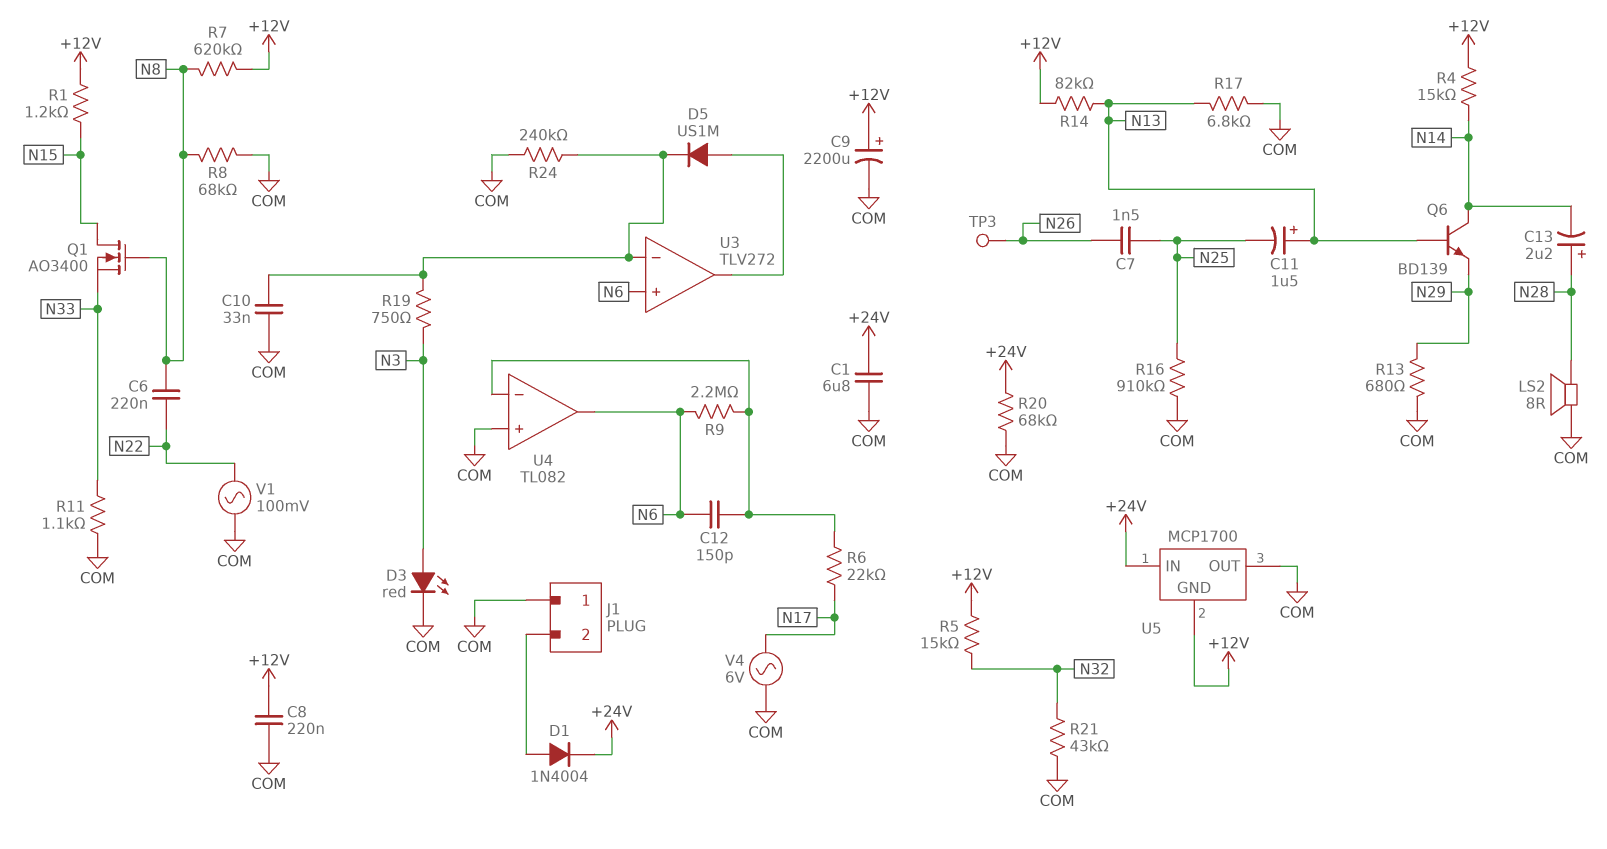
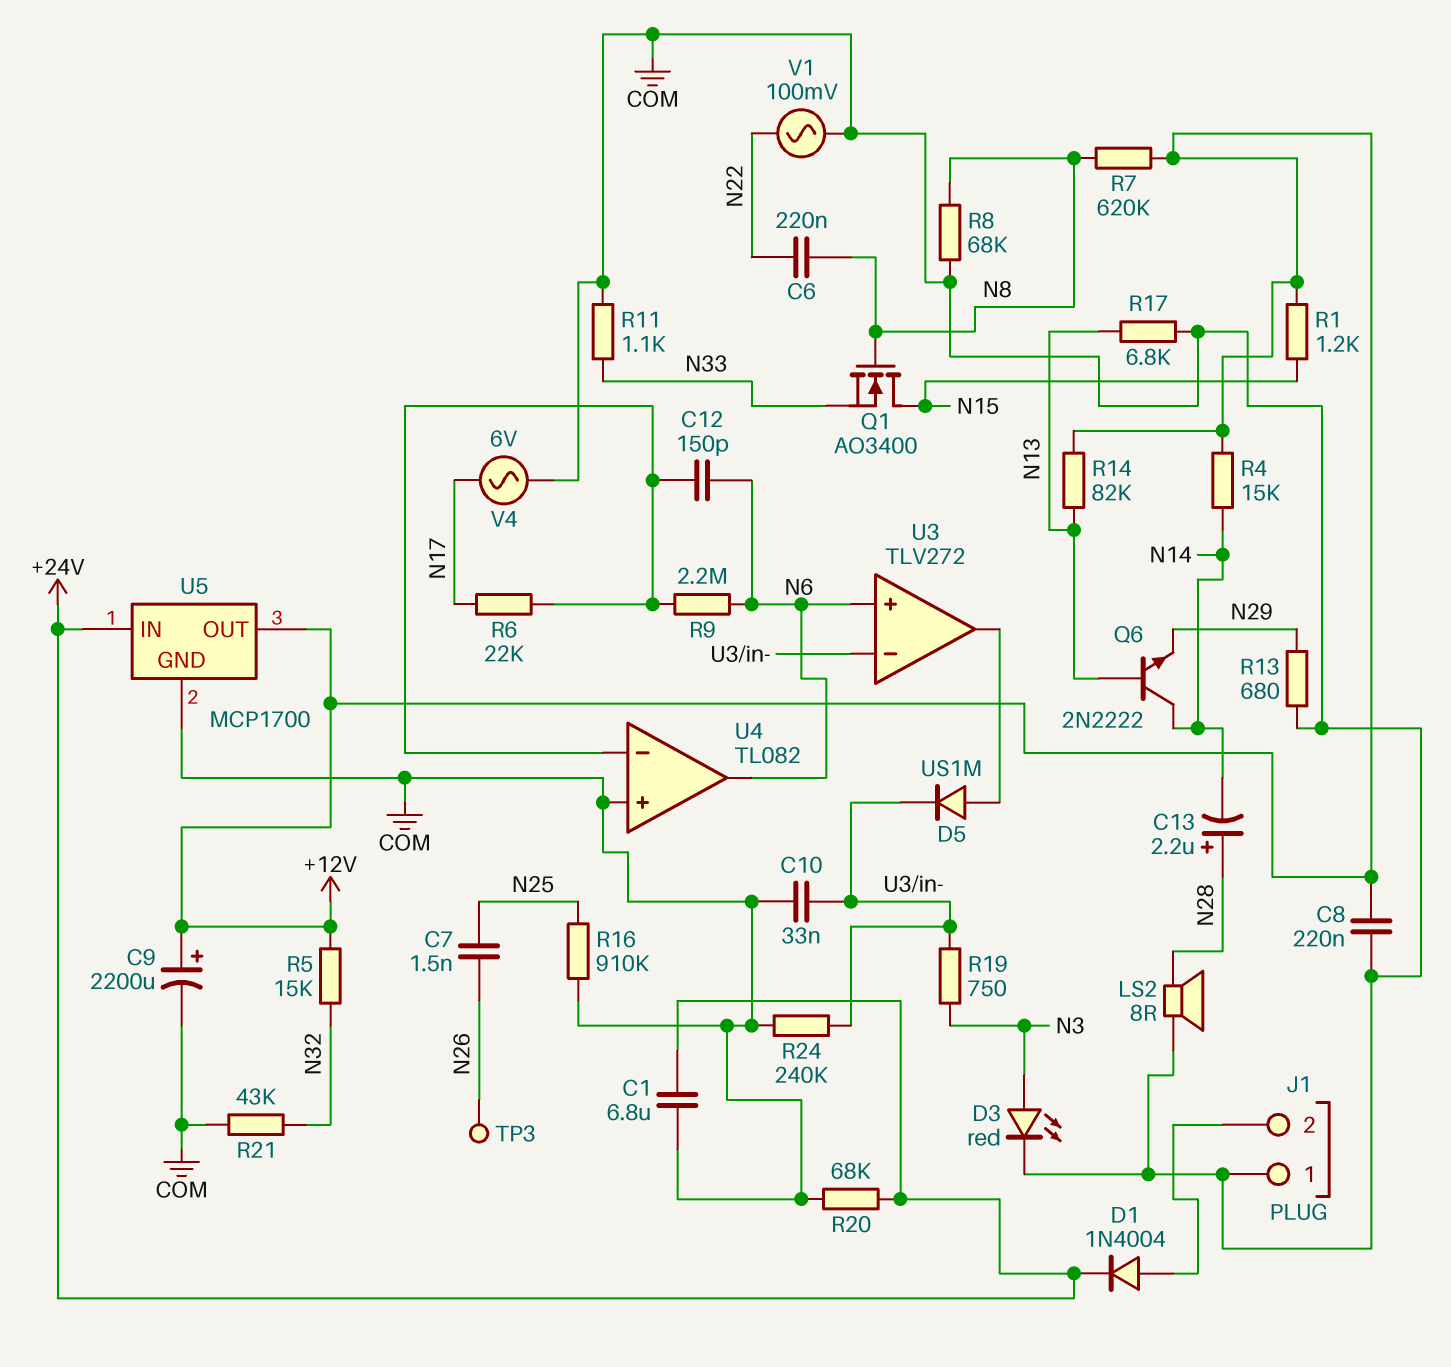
C11: 1.5uF (plus N13, minus N25) -> none
Q6: NPN BD139 (B N13, C N14, E N29) -> NPN 2N2222 (B N13, C N14, E N29)
U5 pin GND: +12V -> COM
U5 pin OUT: COM -> +12V

